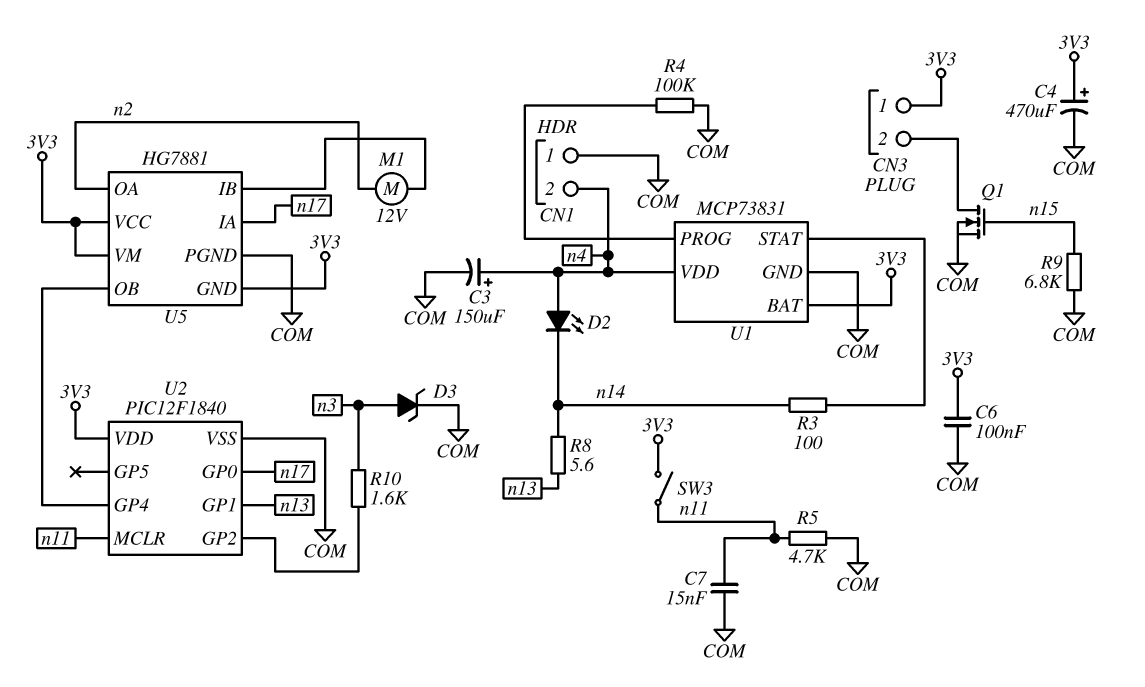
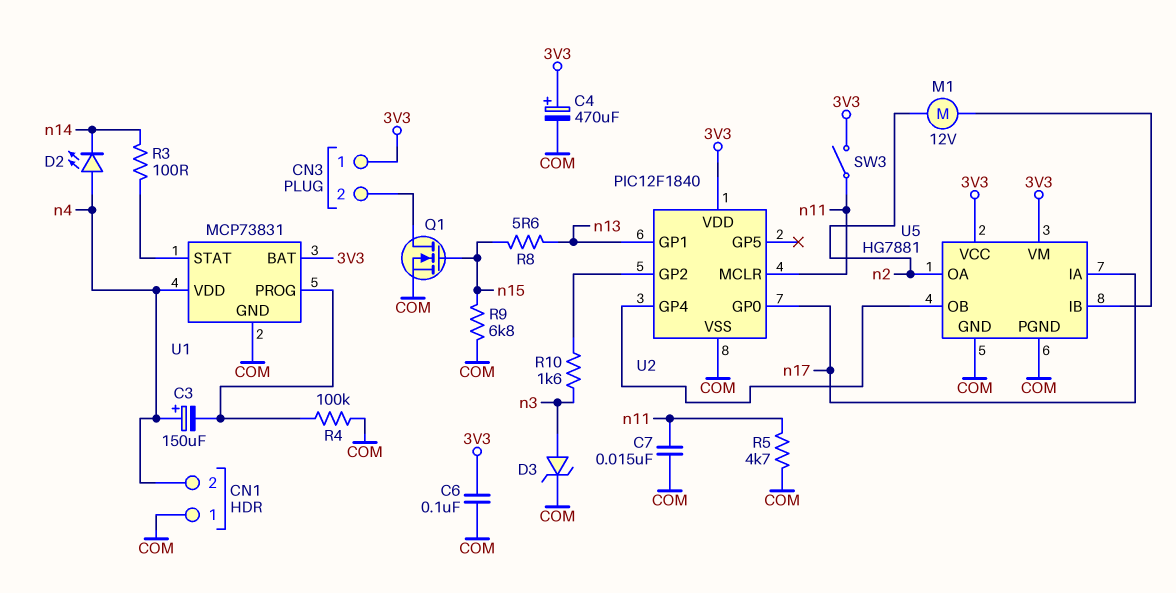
C3: 150uF (plus n4, minus COM) -> 150uF (plus n4, minus U1/PROG)
R8: 5.6 (n13, n14) -> 5.6 (n13, n15)
U5 pin GND: 3V3 -> COM

